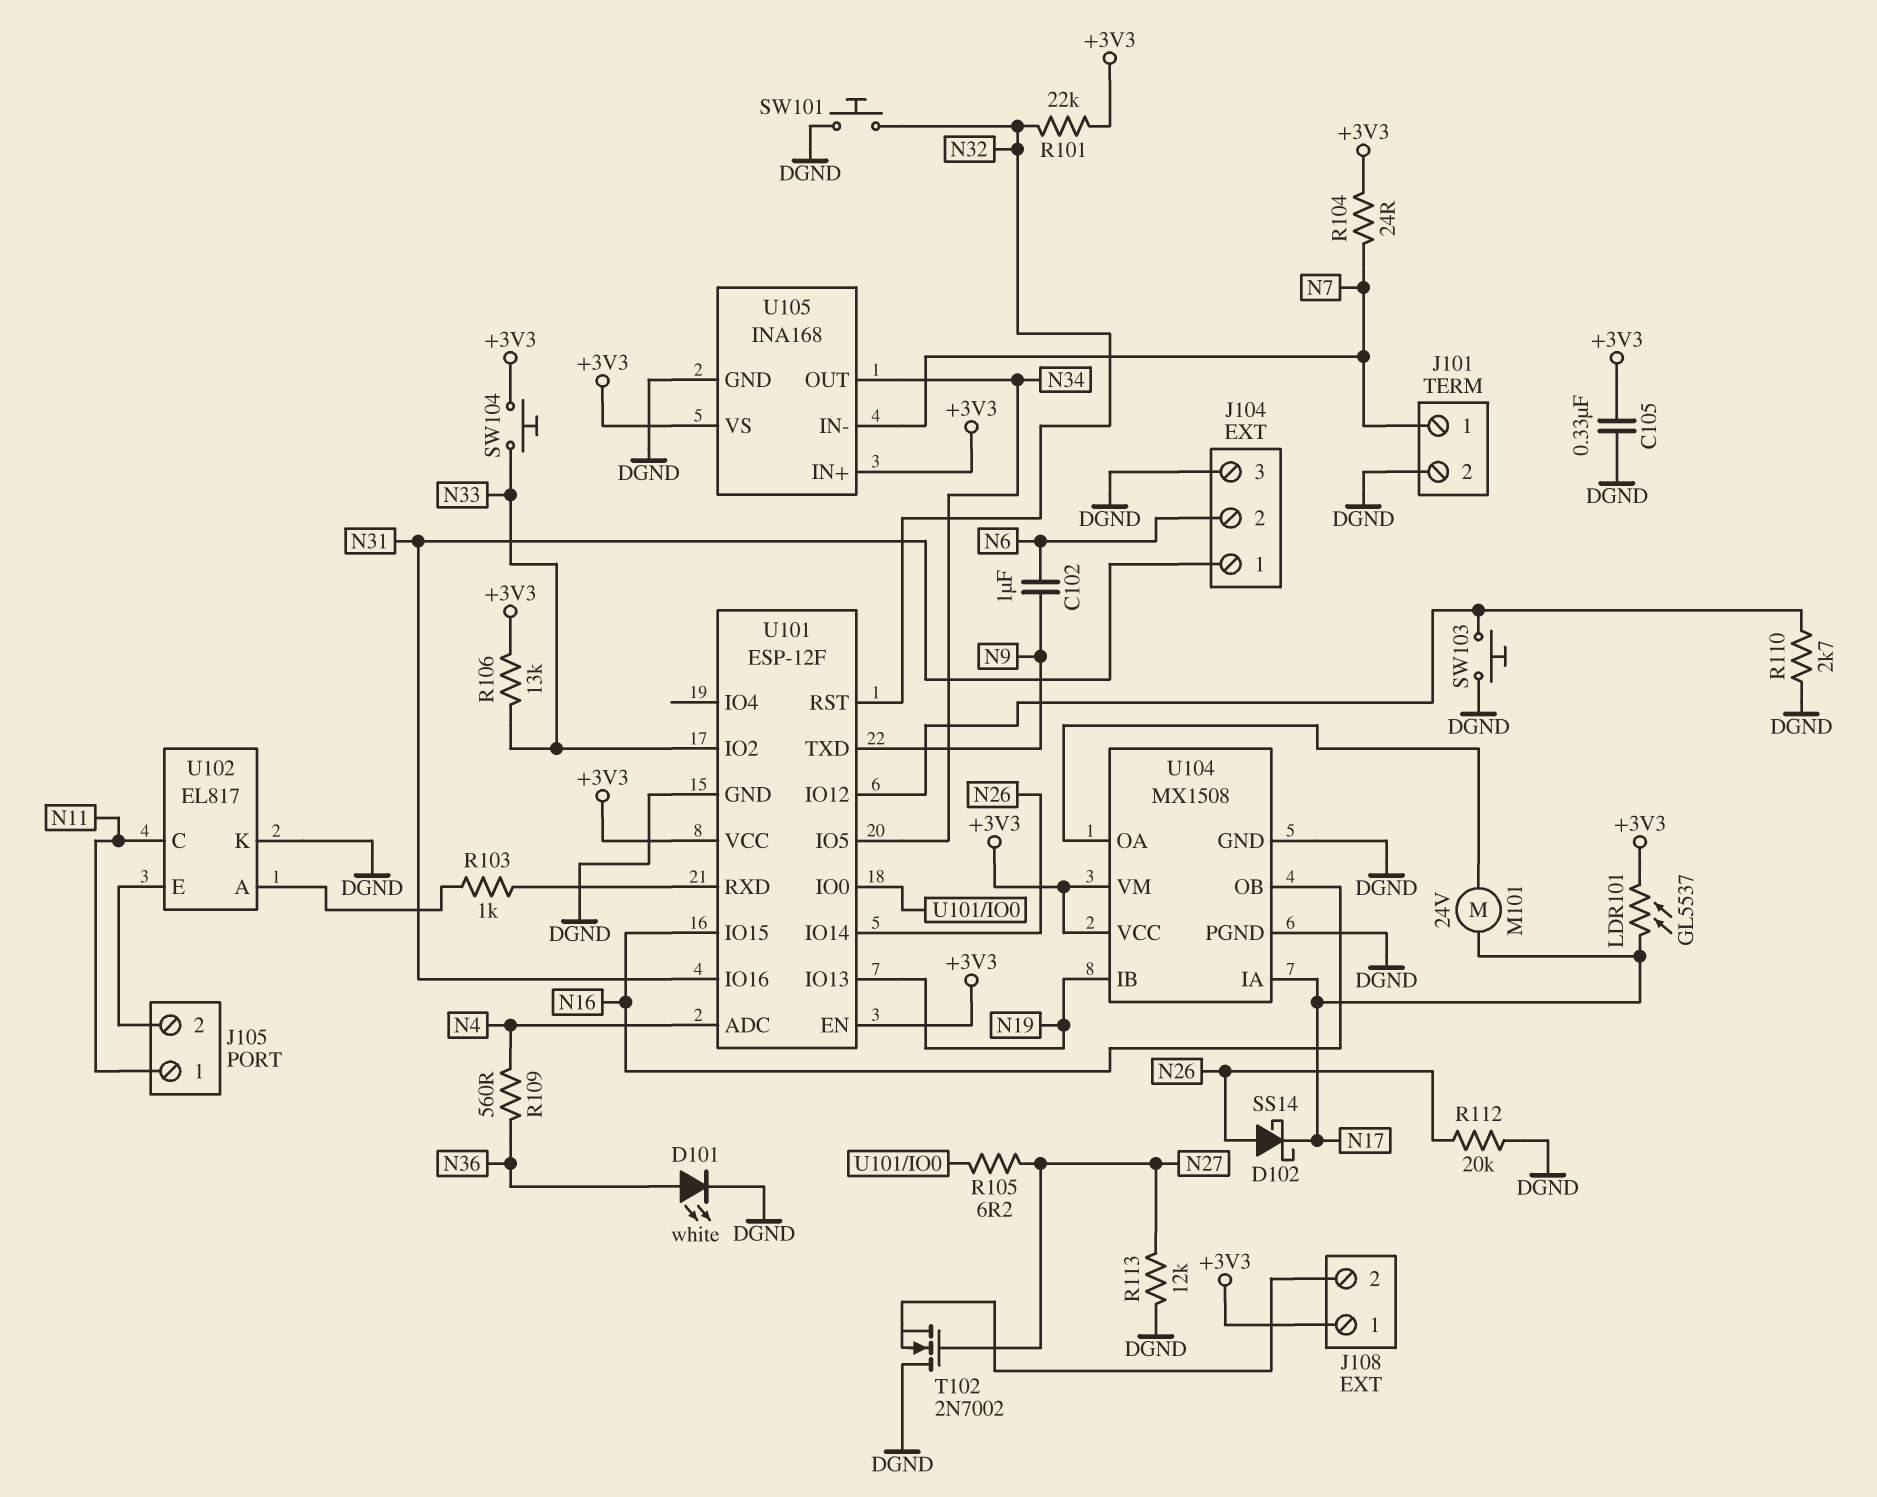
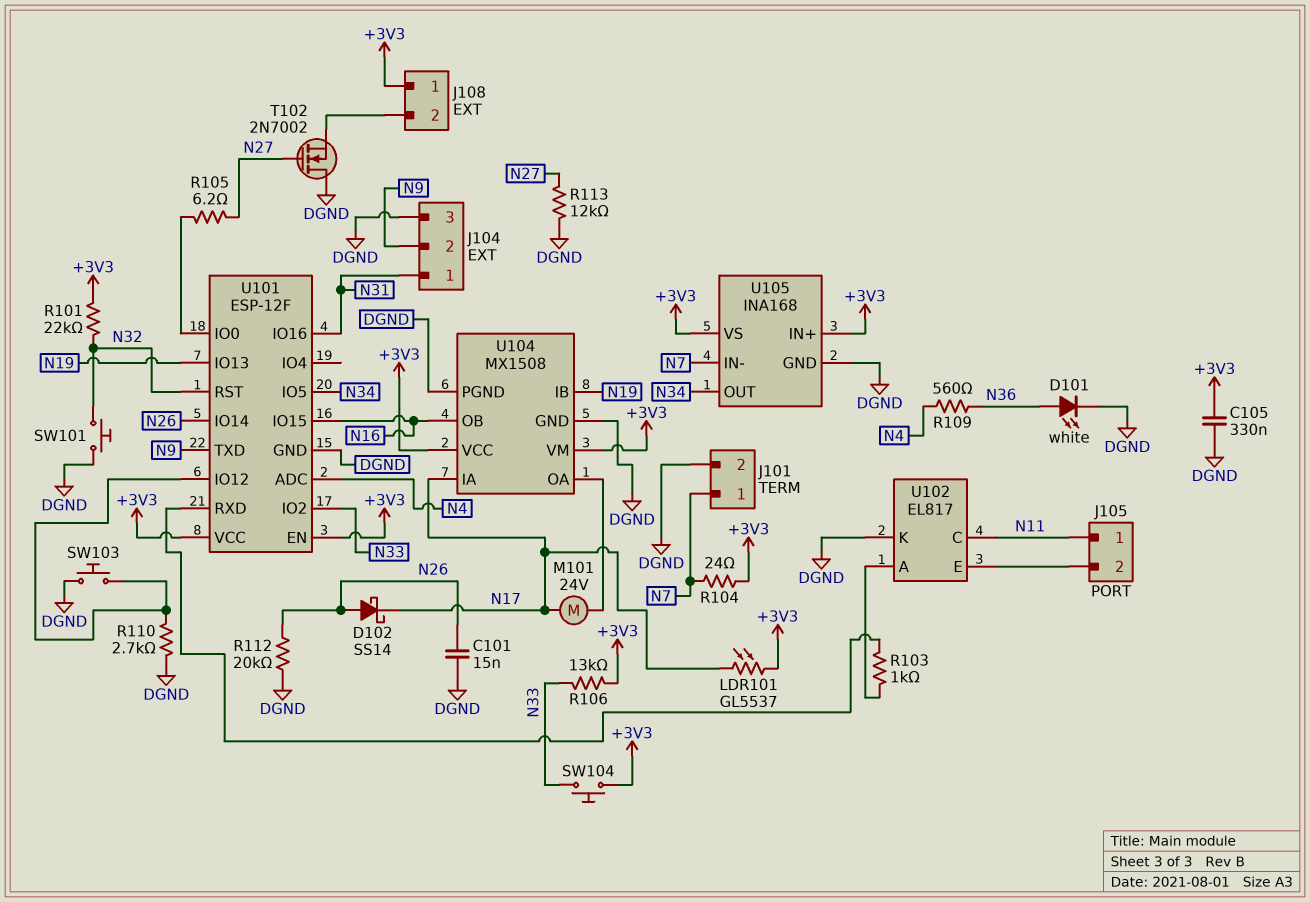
C101: none -> 15nF (DGND, N26)
C102: 1uF (N6, N9) -> none
J104 pin 2: N6 -> N9

